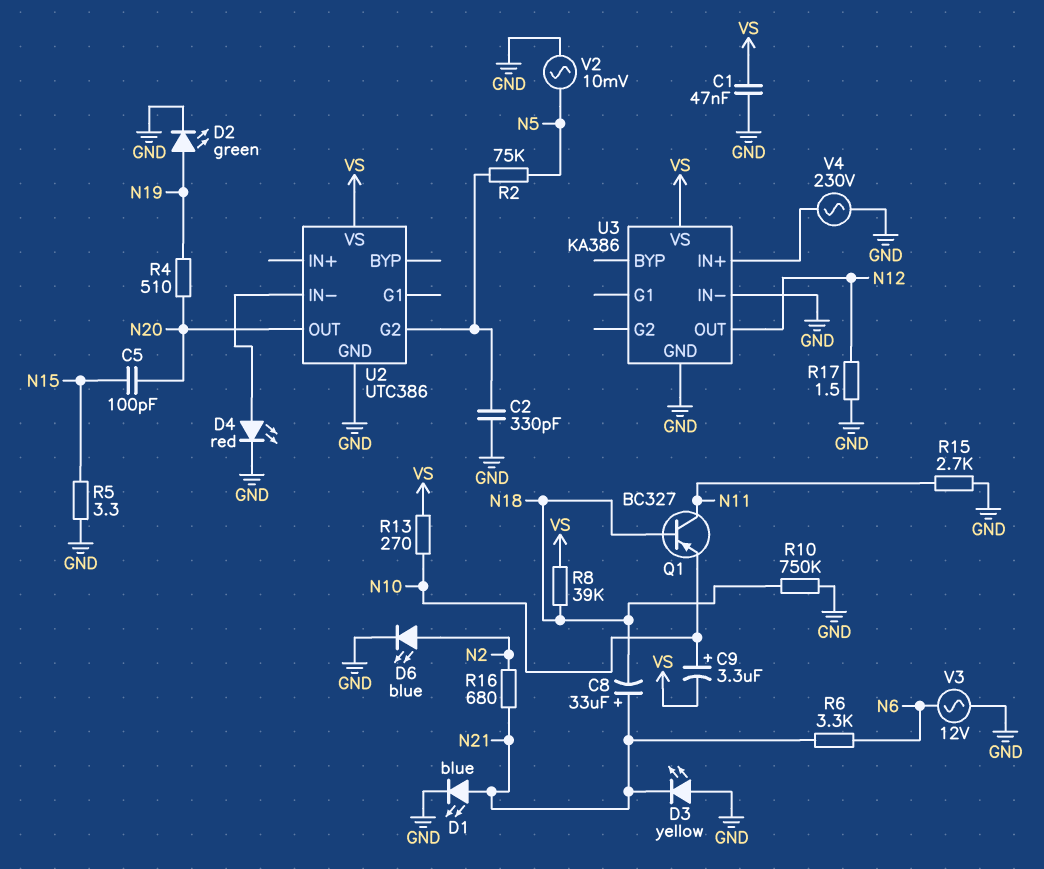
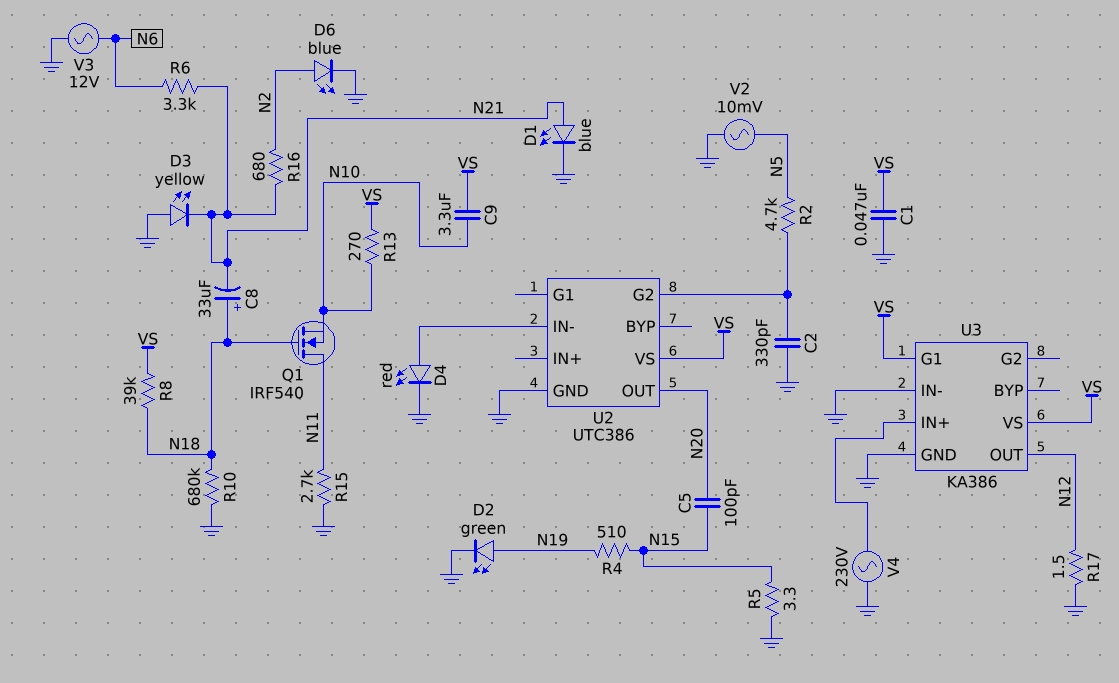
C8: 33uF (plus N21, minus N18) -> 33uF (plus N18, minus N21)
C9: 3.3uF (plus N10, minus VS) -> 3.3uF (N10, VS)
Q1: PNP BC327 (B N18, C N11, E N10) -> NMOS IRF540 (G N18, D N11, S N10)
R2: 75k (N5, U2/G2) -> 4.7k (N5, U2/G2)
R4: 510 (N19, N20) -> 510 (N15, N19)
R10: 750k (GND, N18) -> 680k (GND, N18)
U3 pin G1: none -> VS

